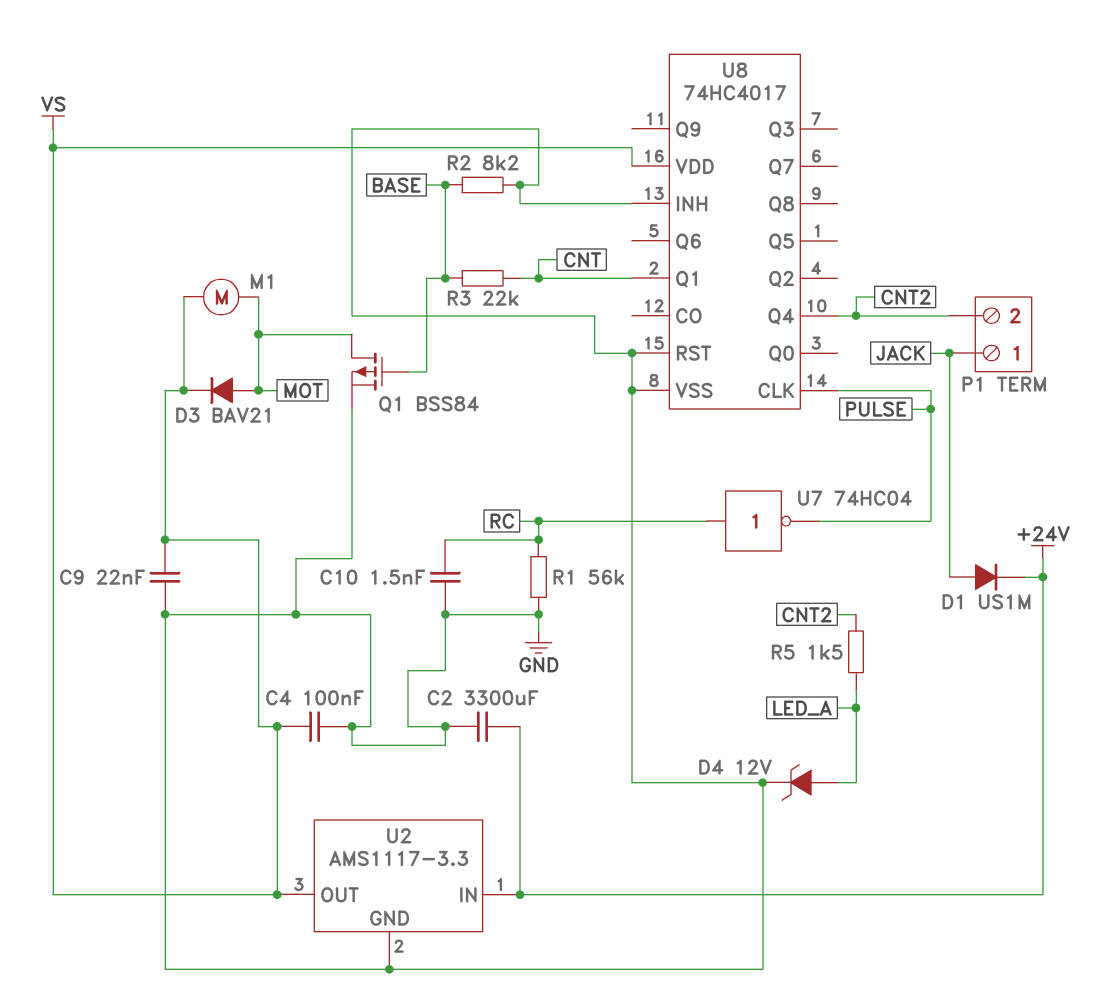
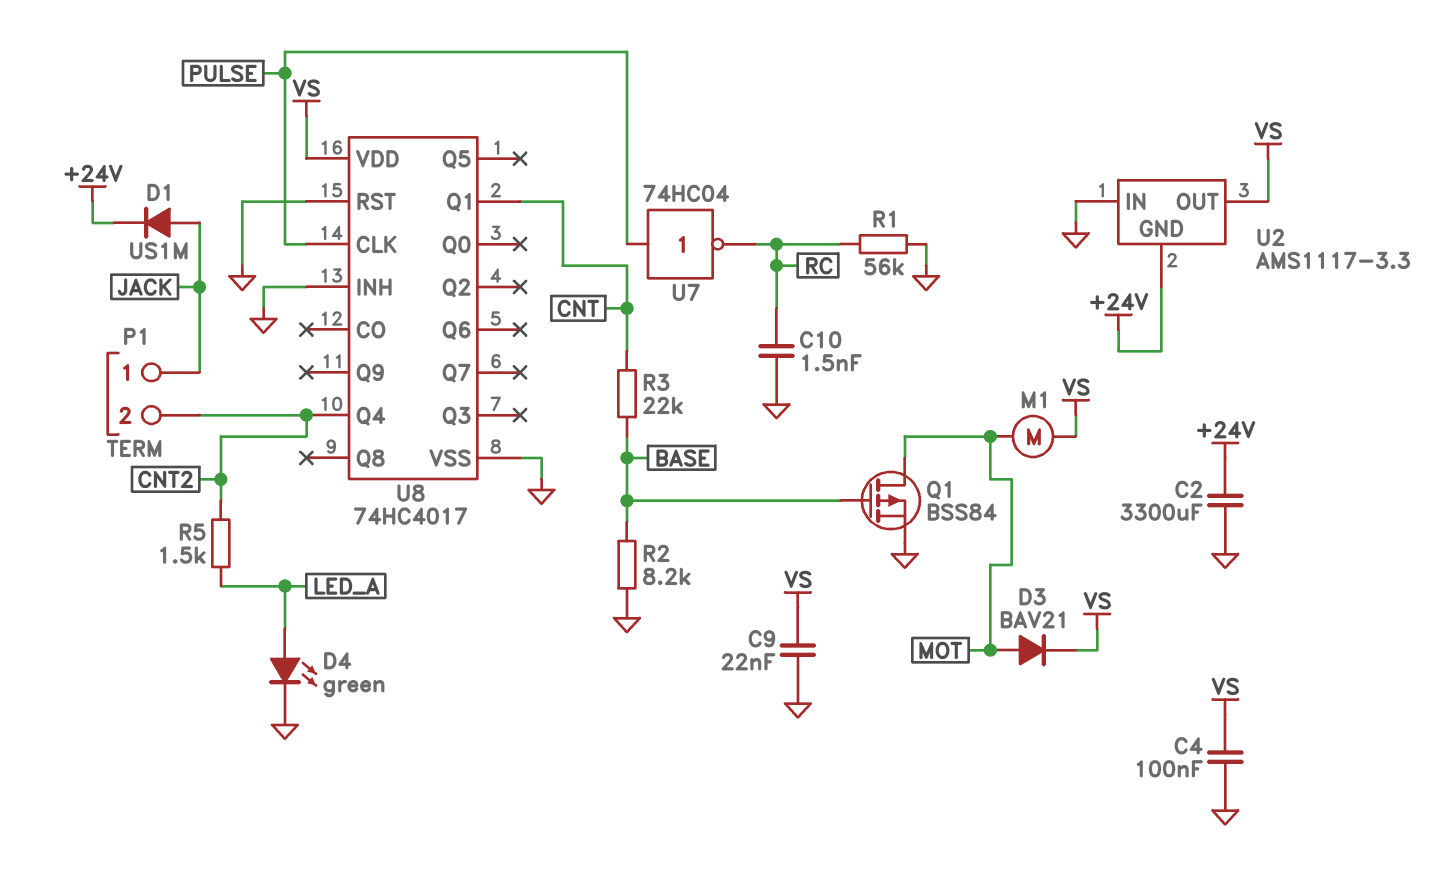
D4: zener 12V (A LED_A, K GND) -> LED green (A LED_A, K GND)
U2 pin GND: GND -> +24V
U2 pin IN: +24V -> GND
U7: NOT 74HC04 (in RC, out PULSE) -> NOT 74HC04 (in PULSE, out RC)

